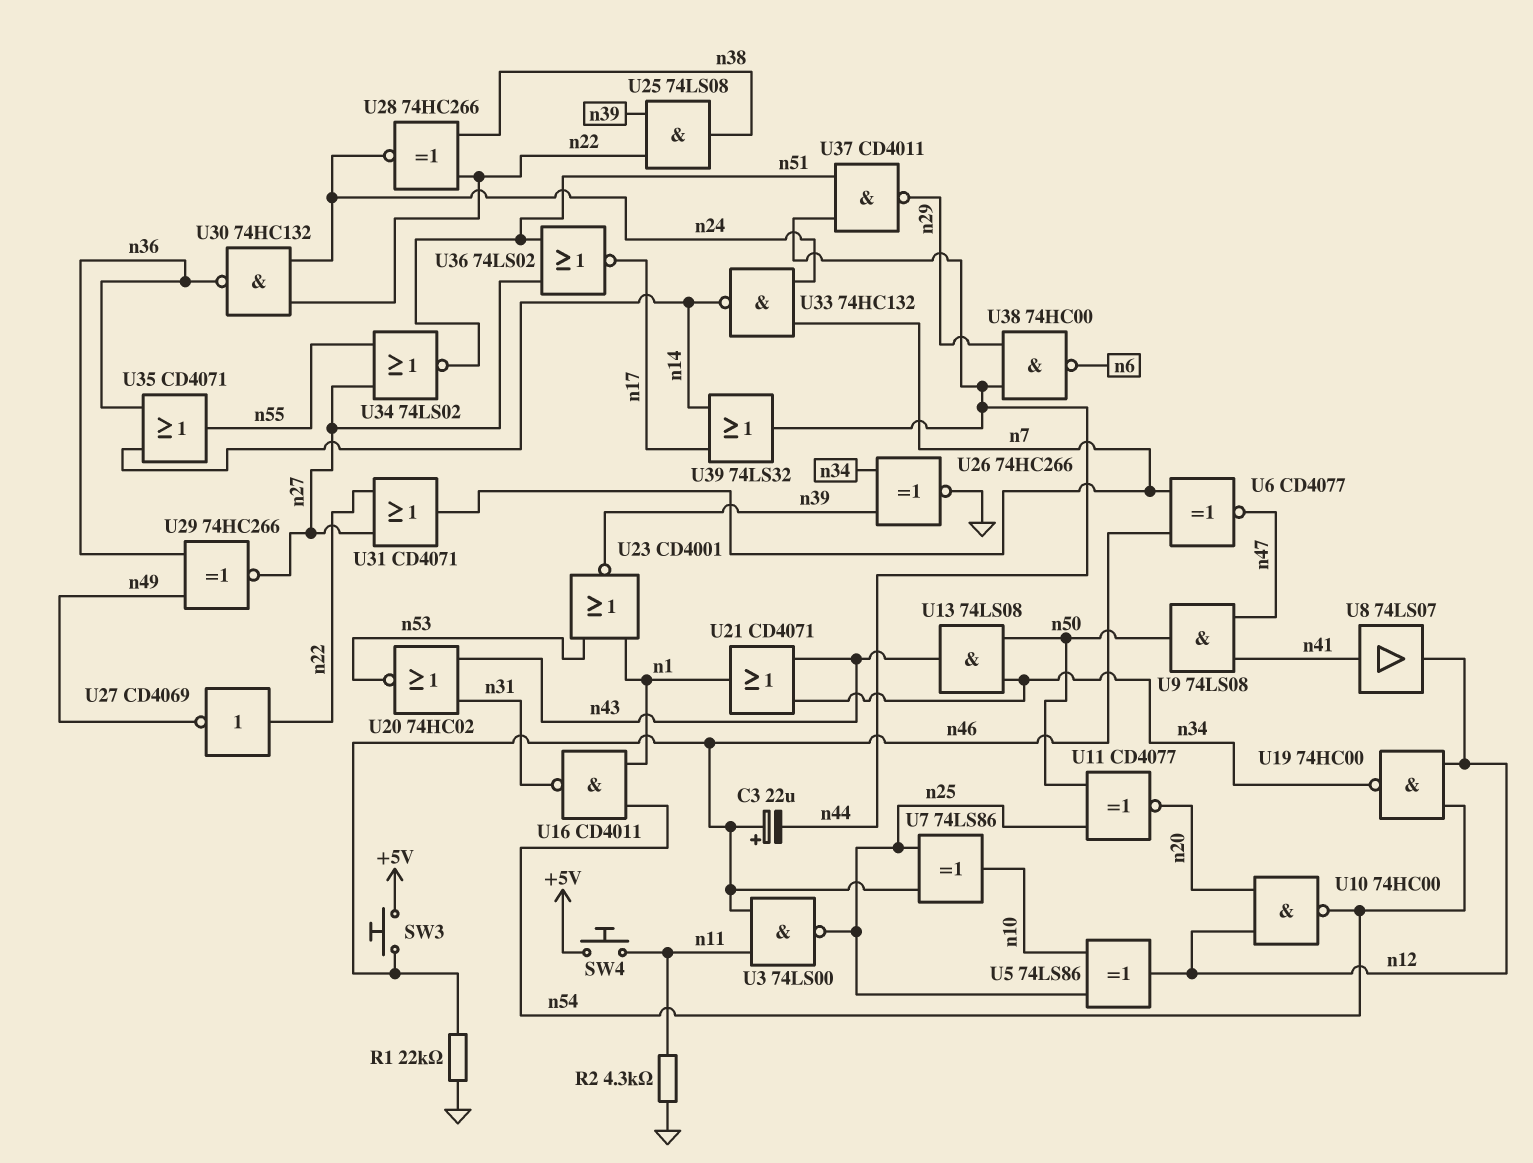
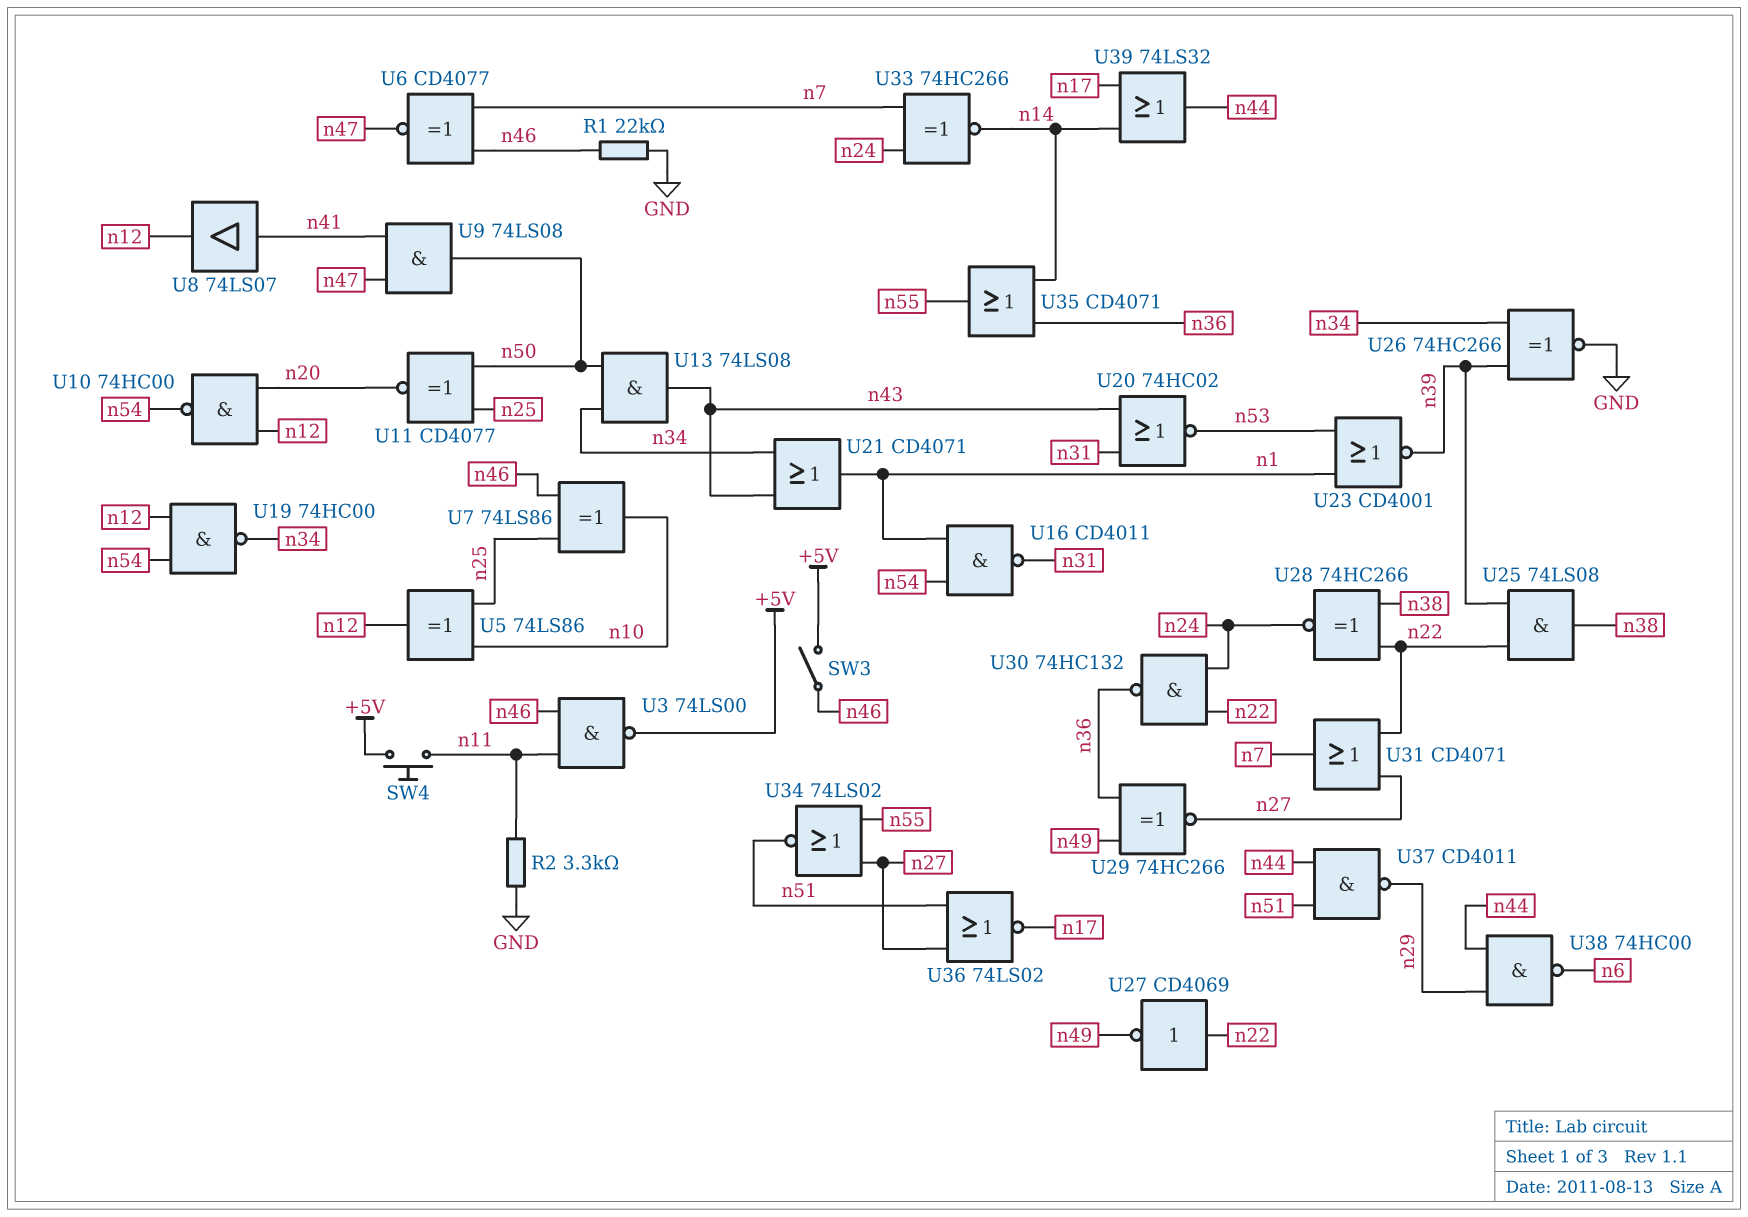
C3: 22uF (plus n46, minus n44) -> none
R2: 4.3k (GND, n11) -> 3.3k (GND, n11)
SW3: button (+5V, n46) -> switch (+5V, n46)
U3: NAND 74LS00 (in n11, in n46, out n25) -> NAND 74LS00 (in n11, in n46, out +5V)
U33: NAND 74HC132 (in n7, in n24, out n14) -> XNOR 74HC266 (in n7, in n24, out n14)

